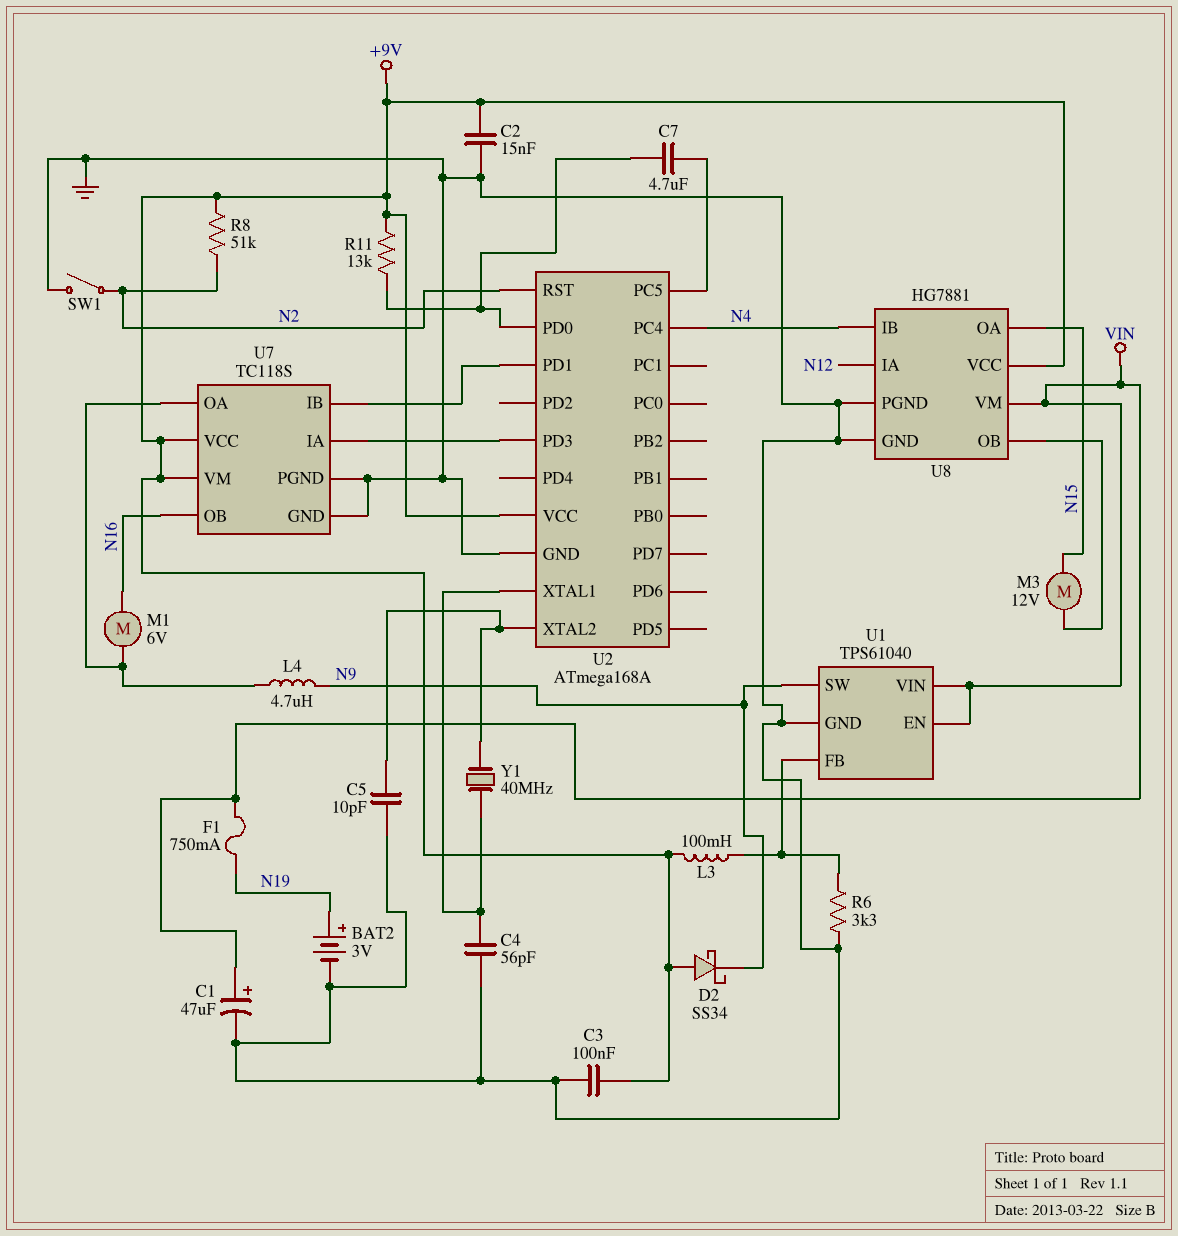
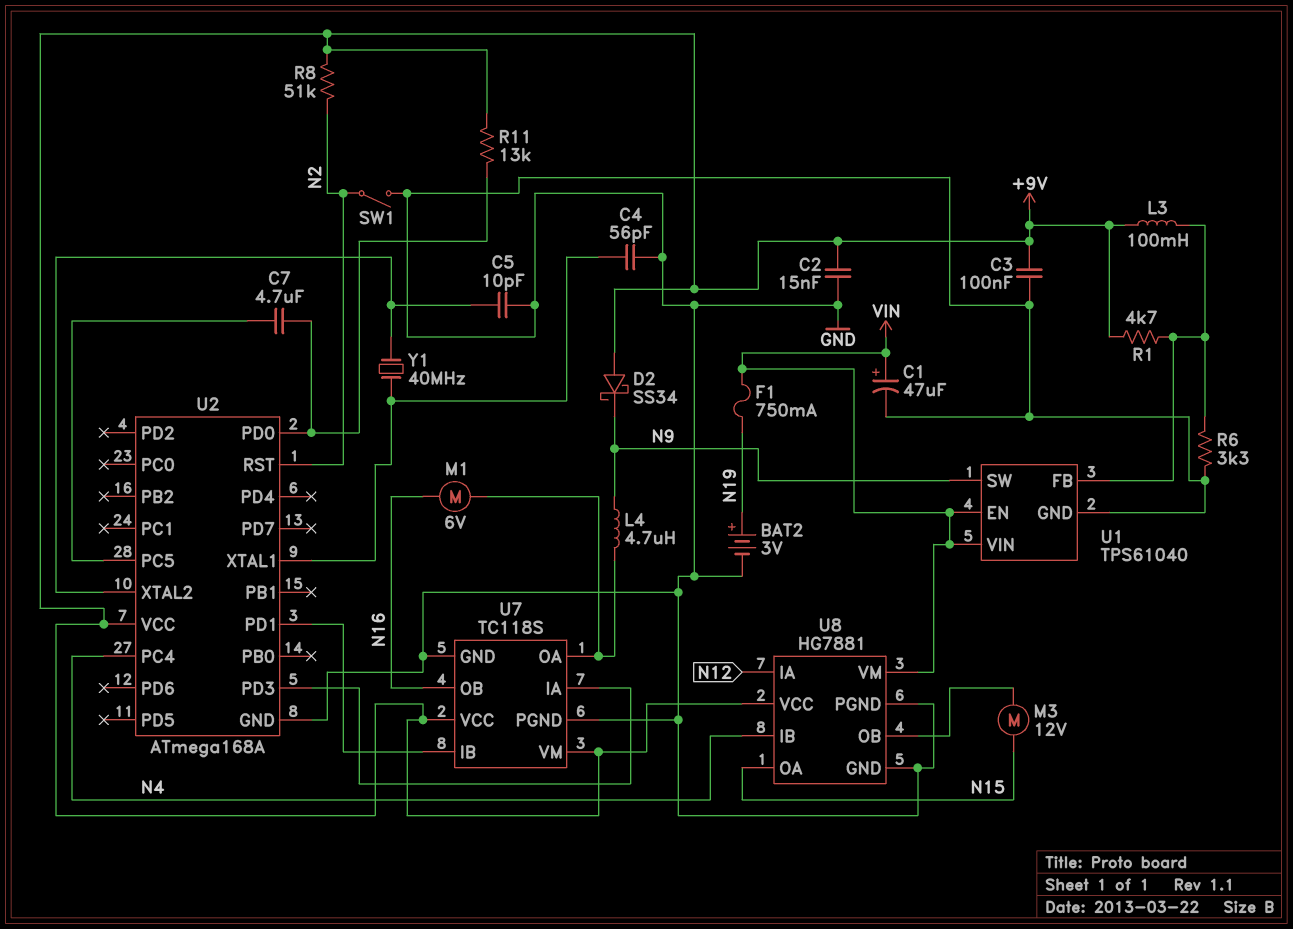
R1: none -> 4.7k (+9V, U1/FB)

